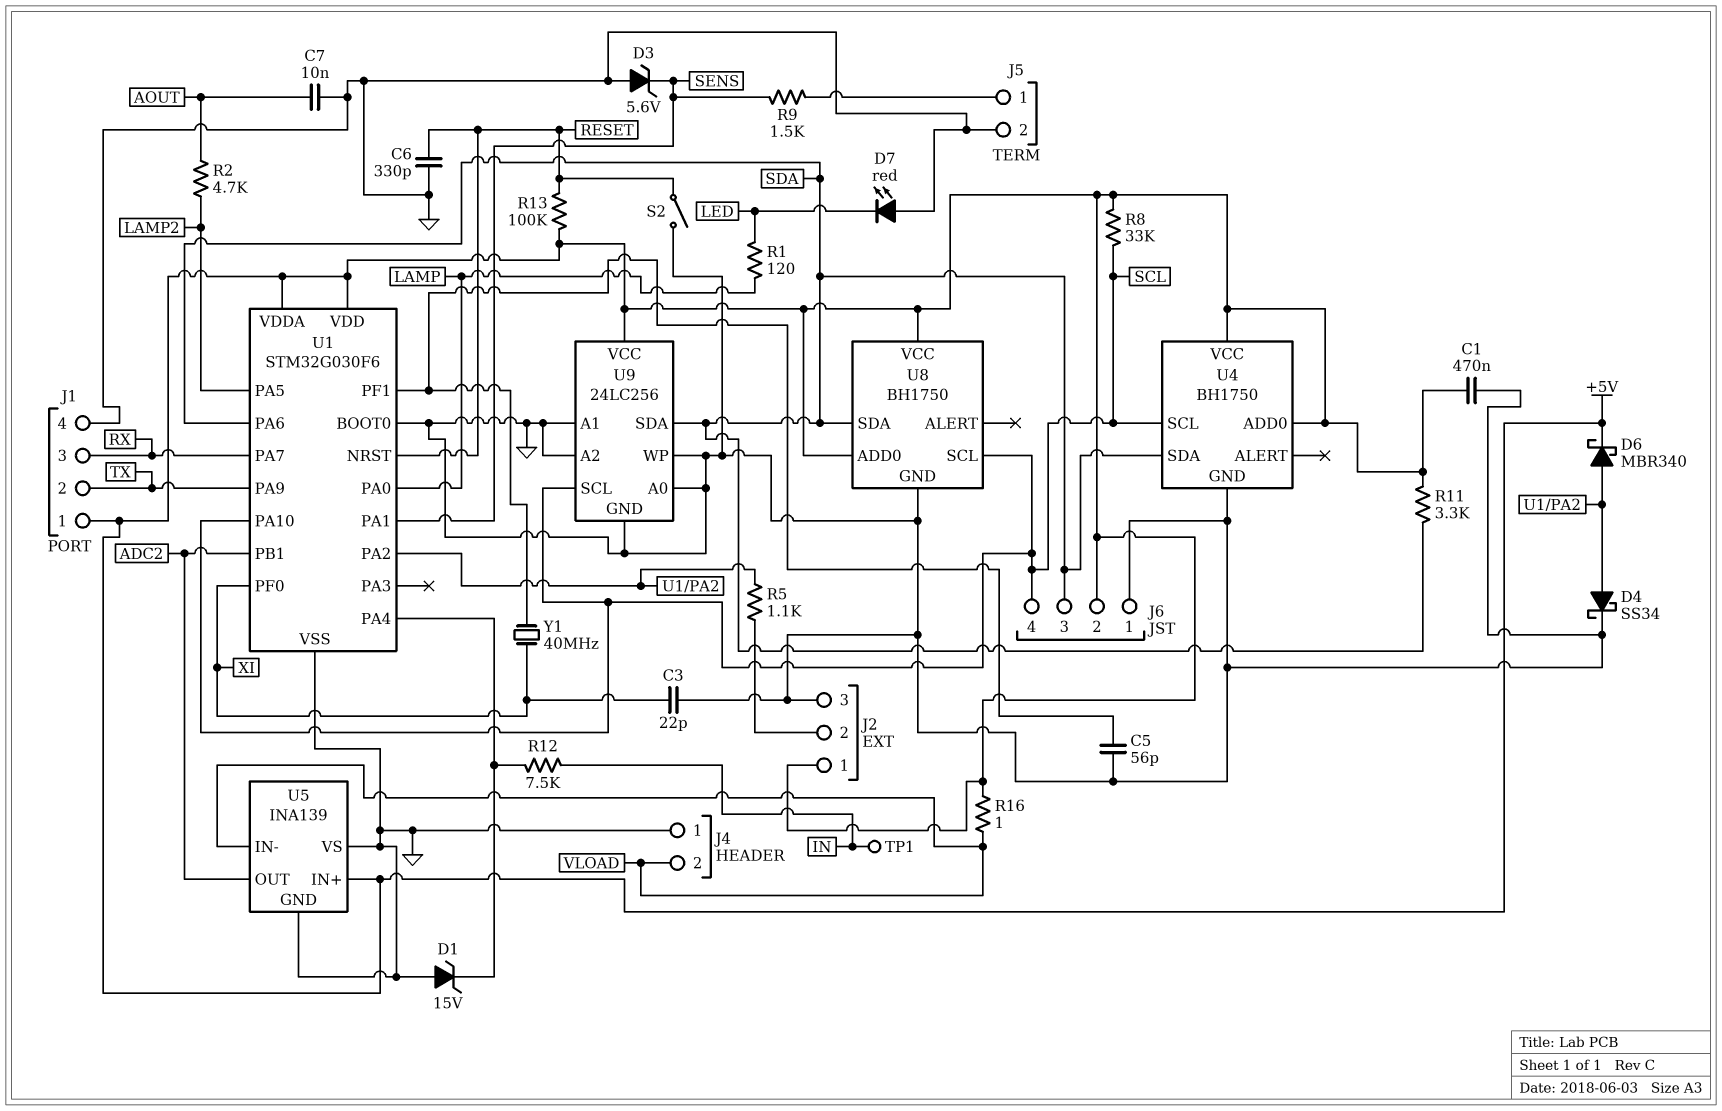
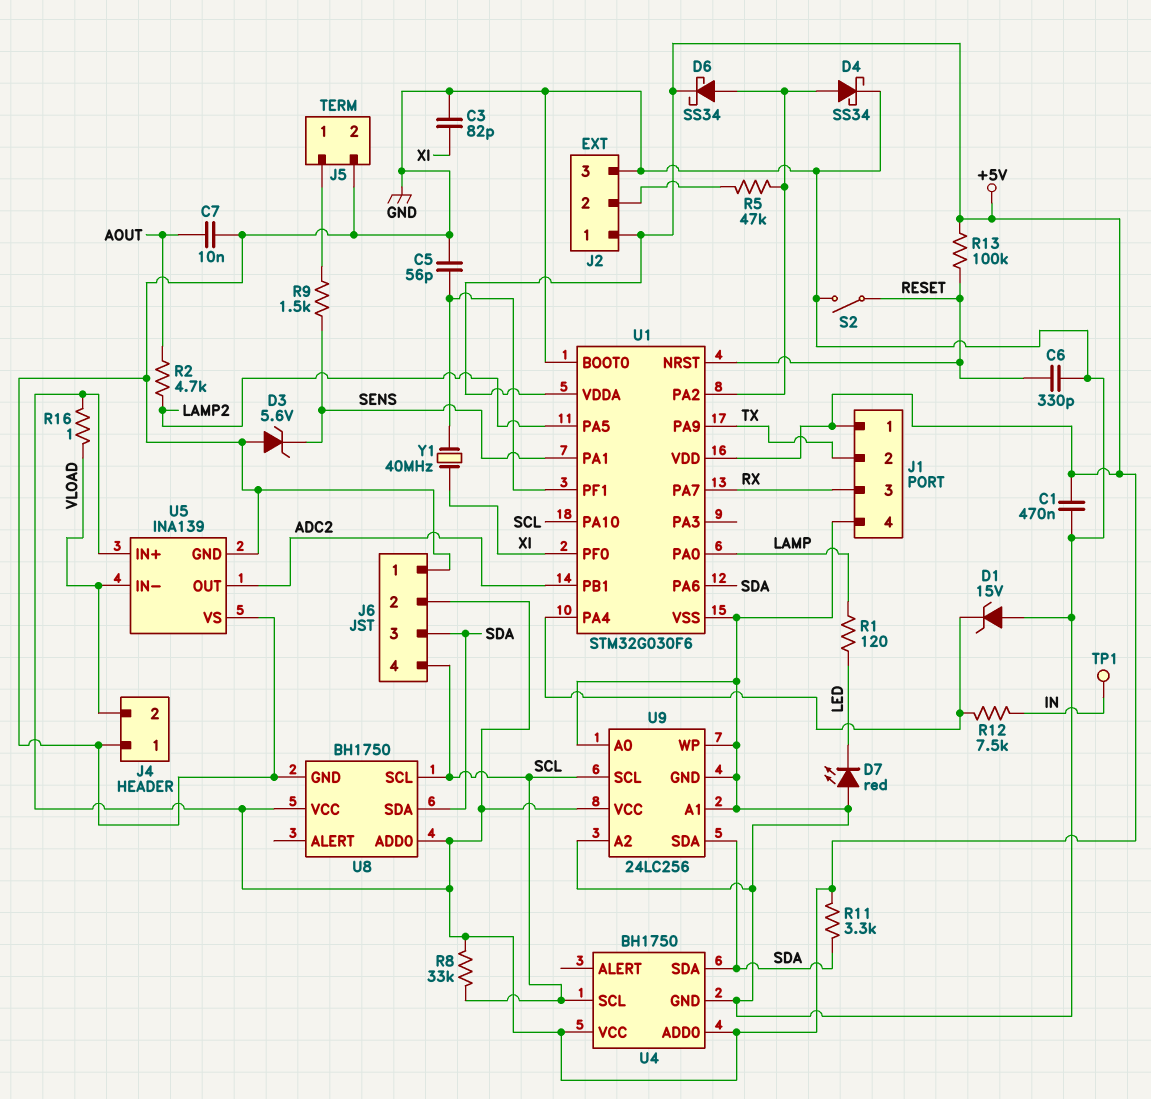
C3: 22pF (GND, XI) -> 82pF (GND, XI)
D6: schottky MBR340 (A U1/PA2, K +5V) -> schottky SS34 (A U1/PA2, K +5V)
R5: 1.1k (J2/2, U1/PA2) -> 47k (J2/2, U1/PA2)

